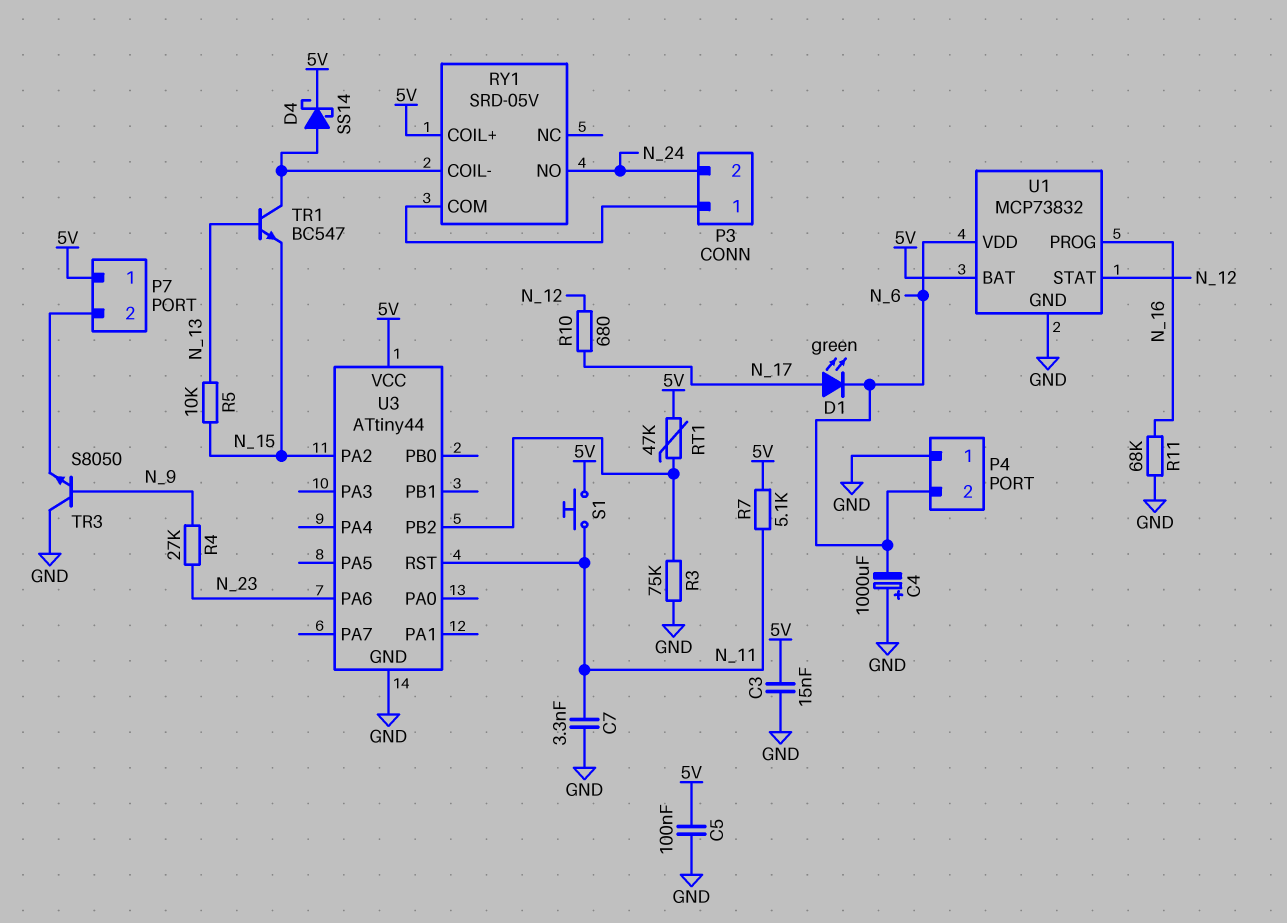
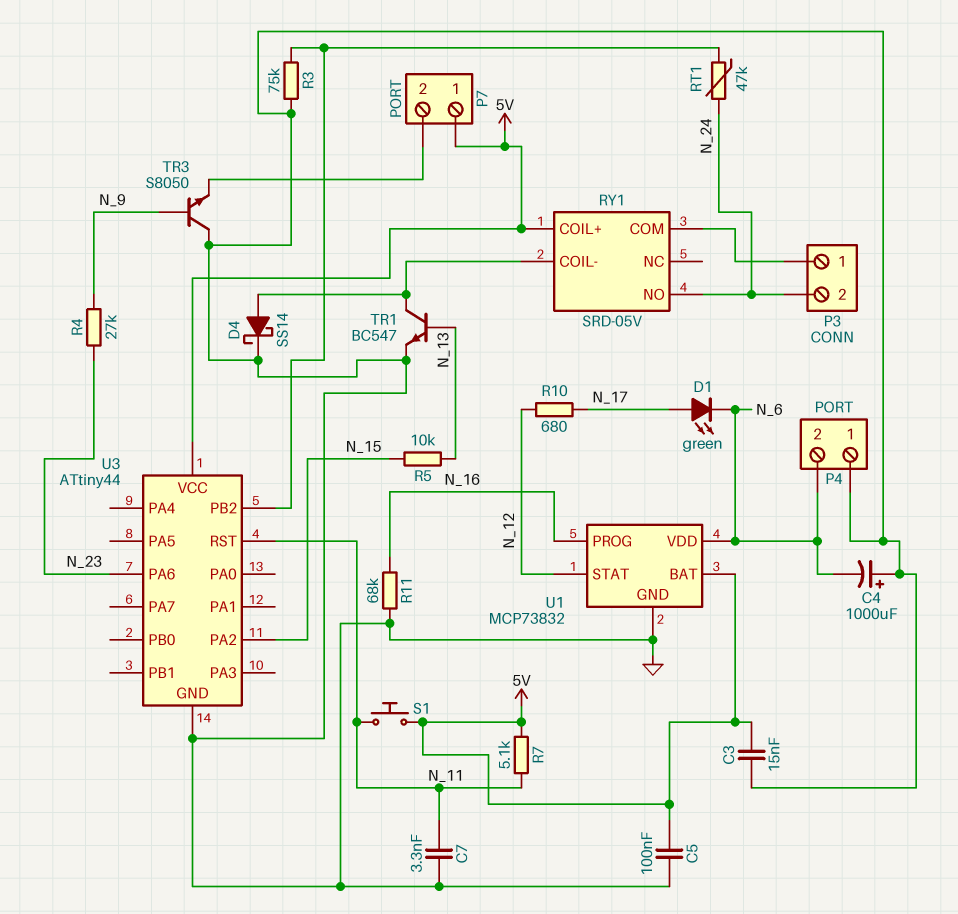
D4: schottky SS14 (A RY1/COIL-, K 5V) -> schottky SS14 (A RY1/COIL-, K GND)
RT1: 47k (5V, U3/PB2) -> 47k (N_24, U3/PB2)
TR1: NPN BC547 (B N_13, C RY1/COIL-, E N_15) -> NPN BC547 (B N_13, C RY1/COIL-, E GND)

